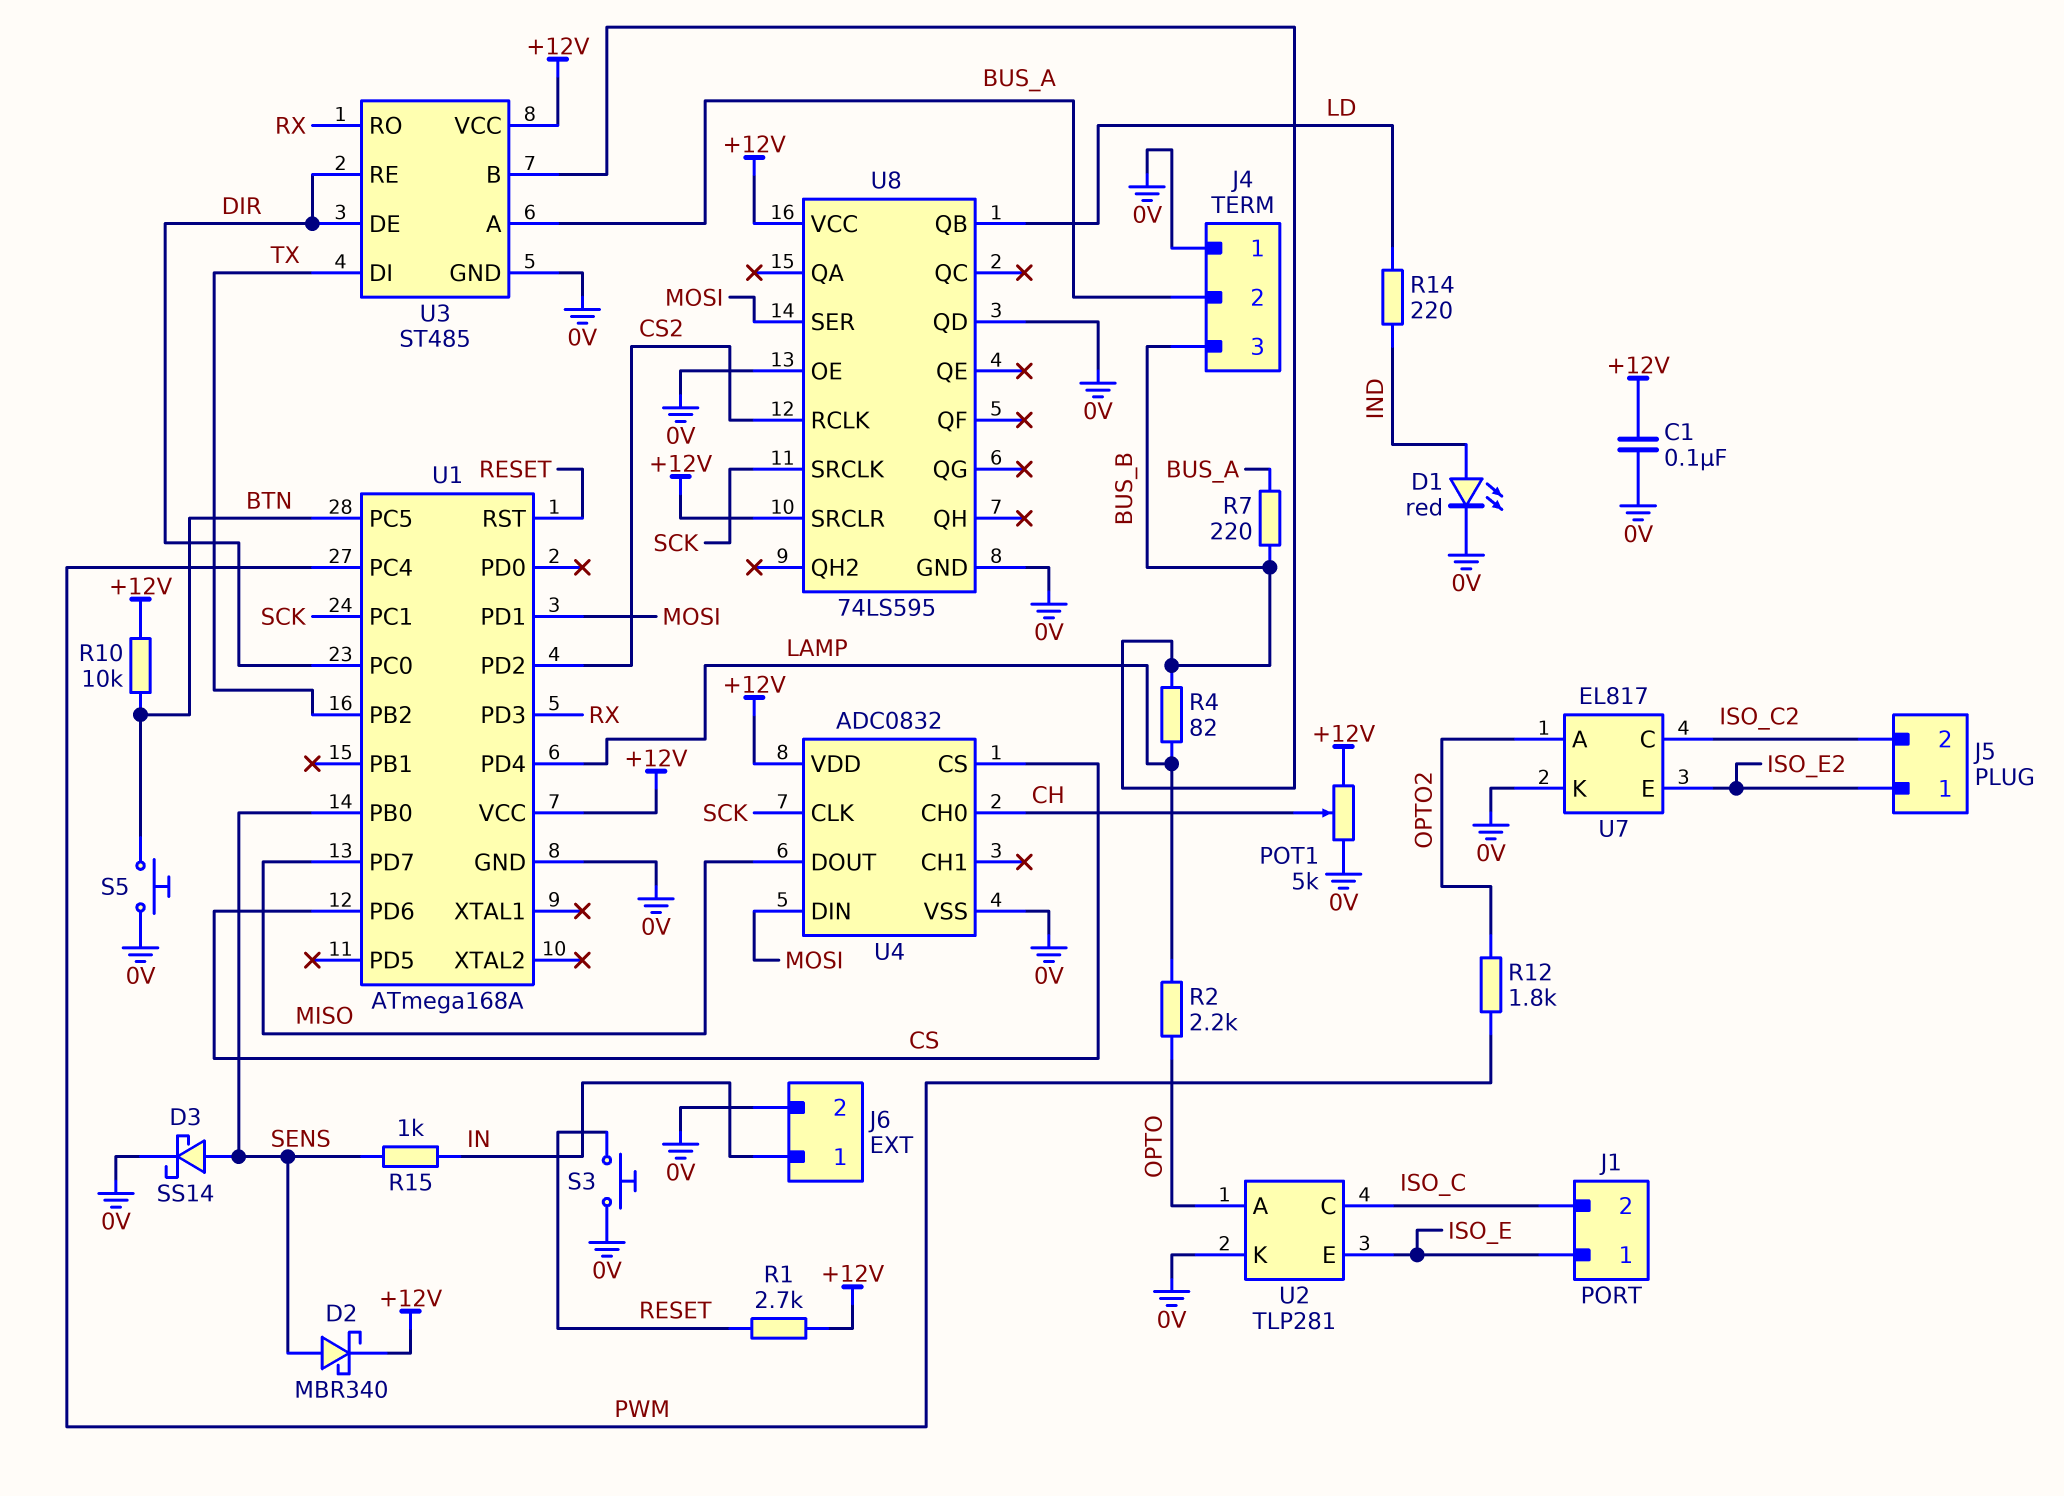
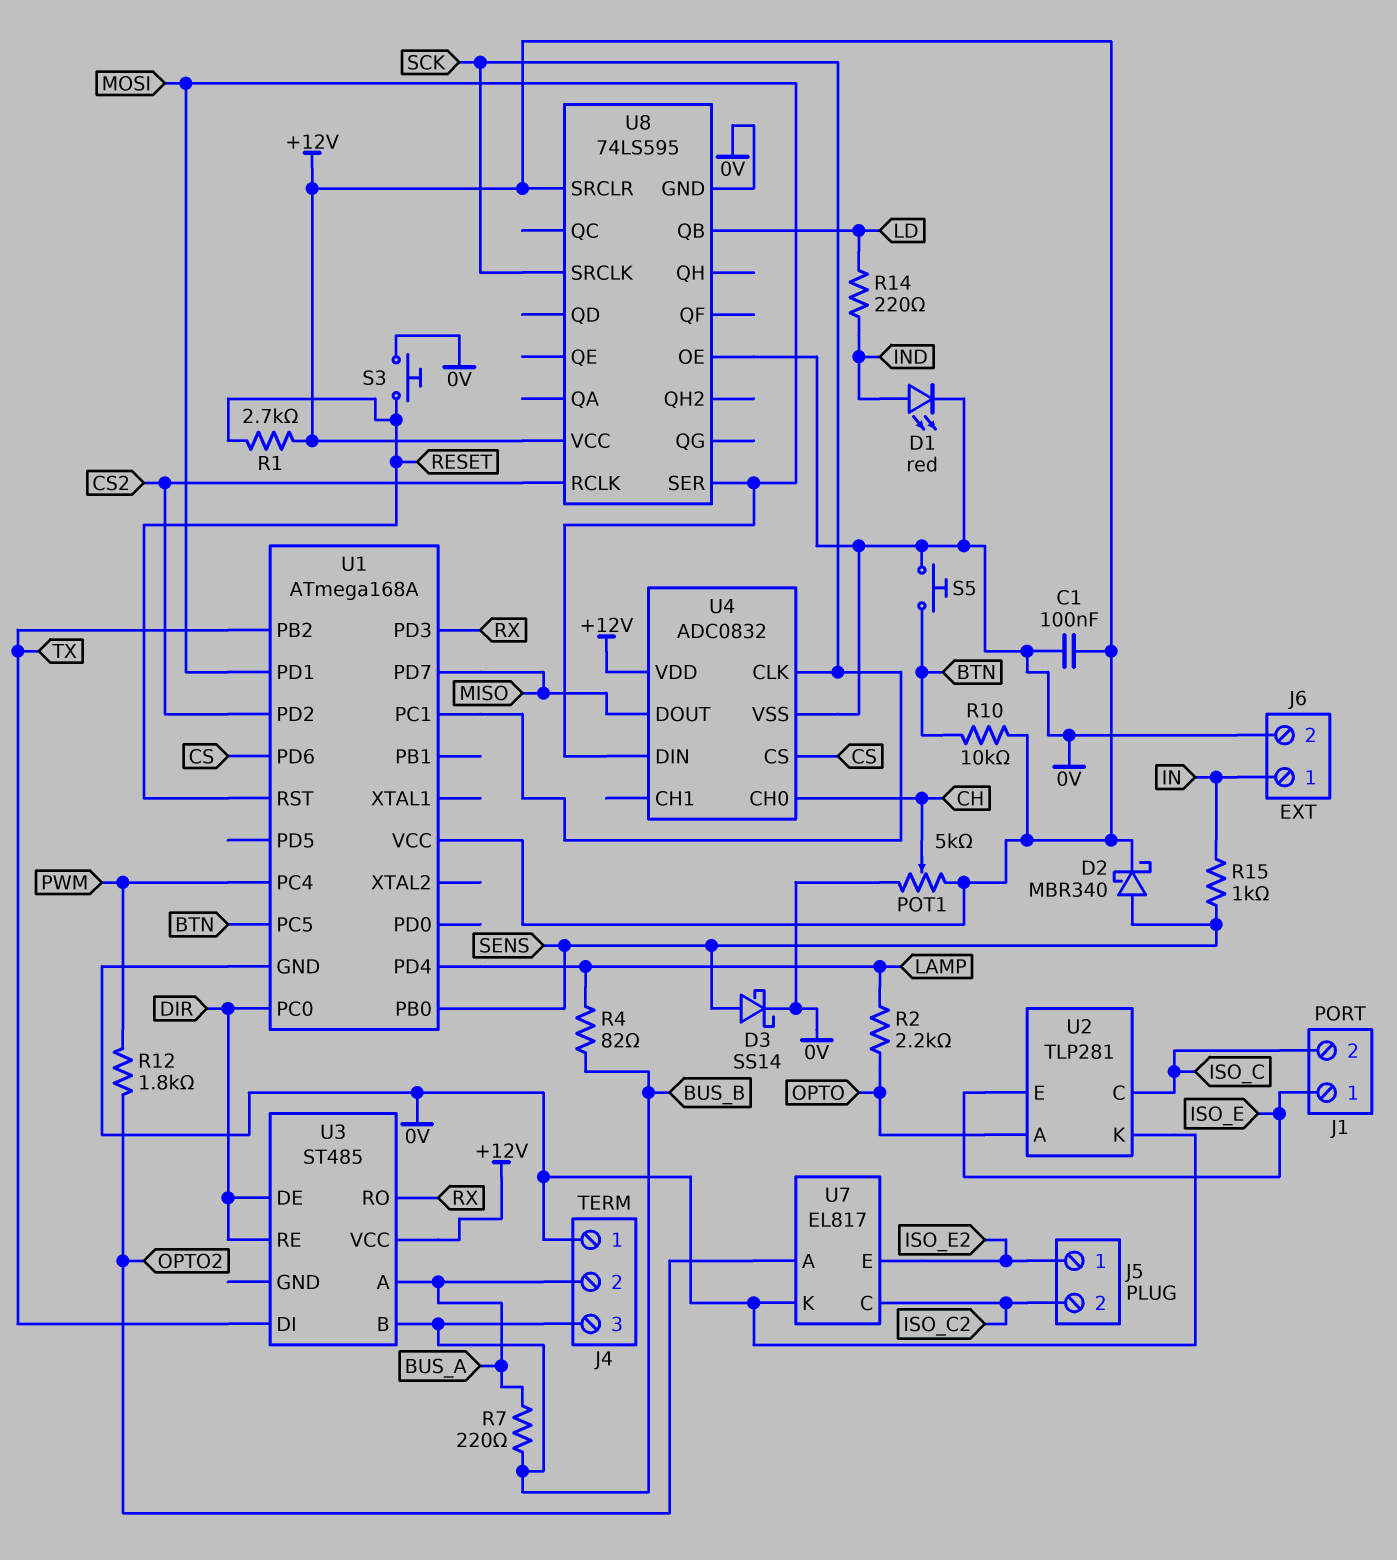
U3 pin GND: 0V -> none
U8 pin QD: 0V -> none

